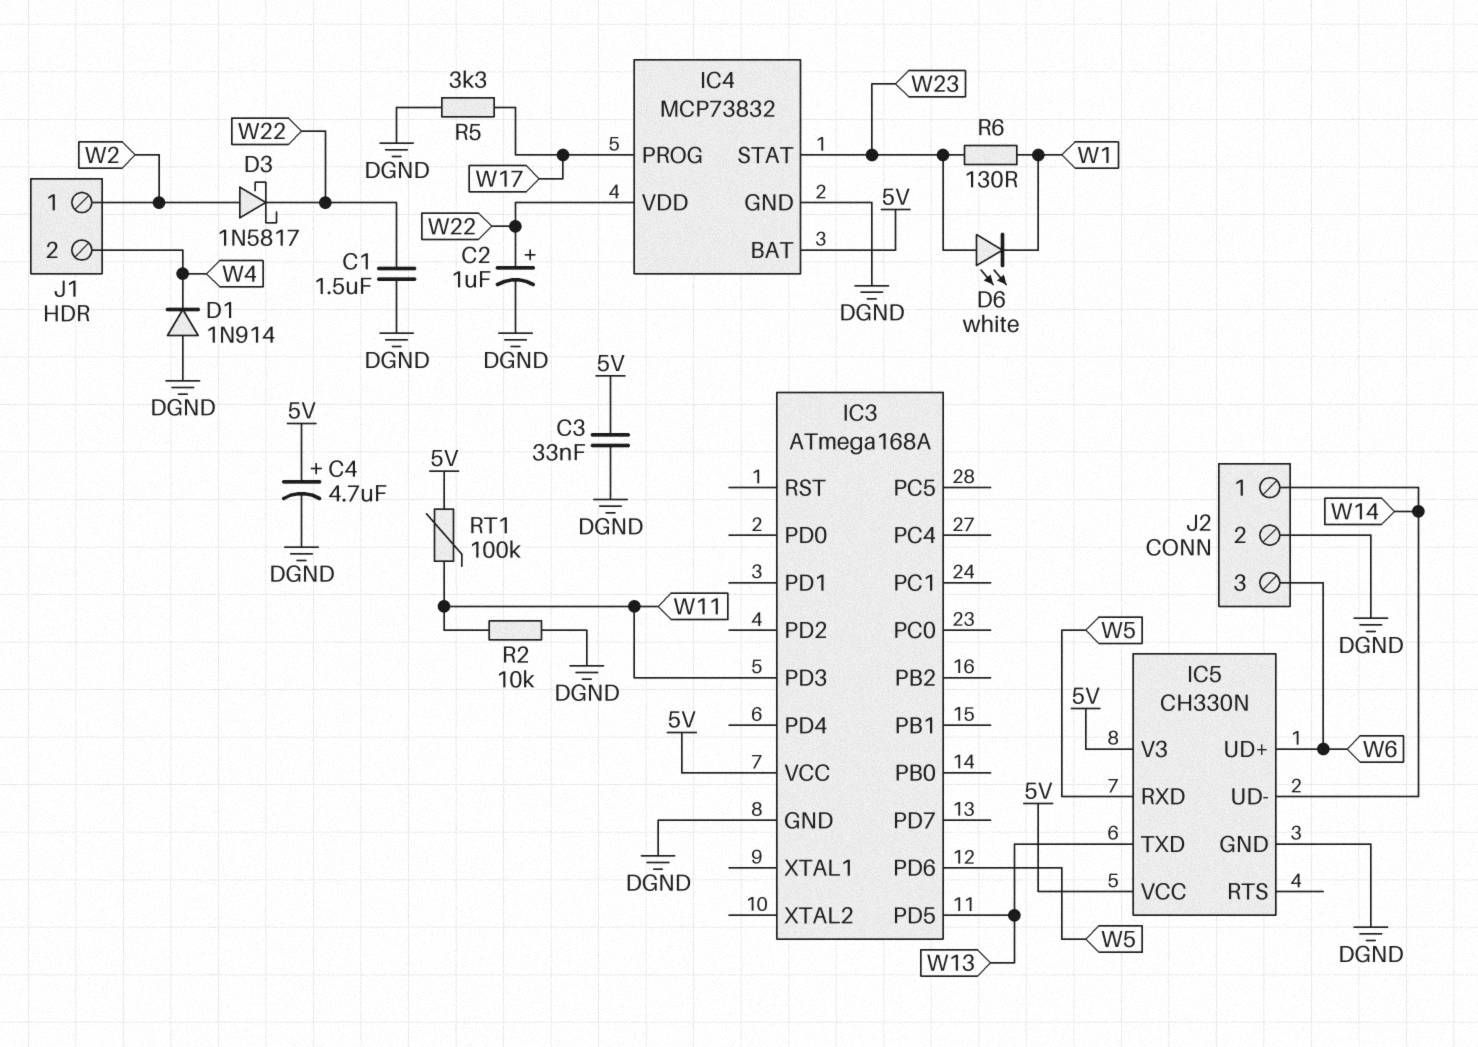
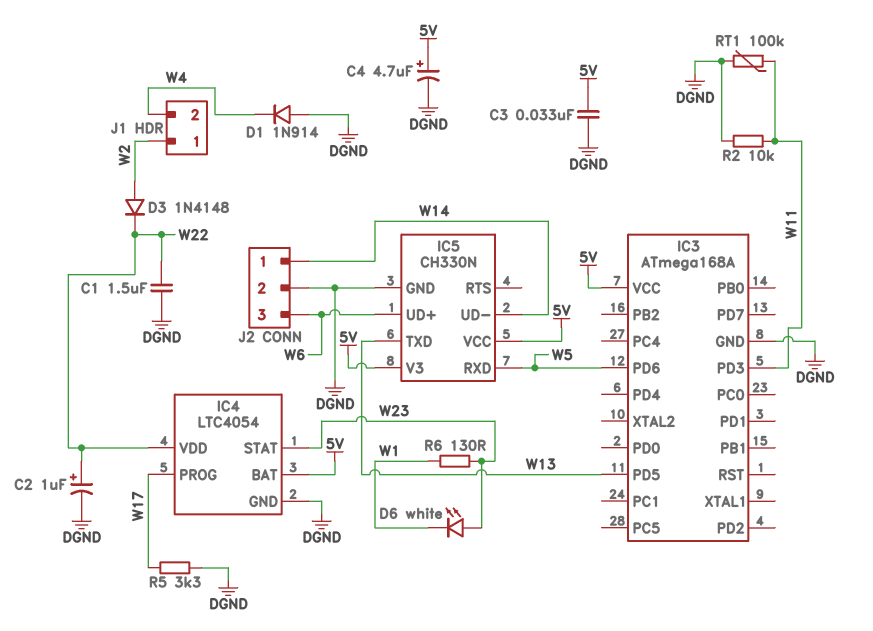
D3: schottky 1N5817 (A W2, K W22) -> diode 1N4148 (A W2, K W22)
IC4: MCP73832 -> LTC4054
RT1: 100k (5V, W11) -> 100k (DGND, W11)

